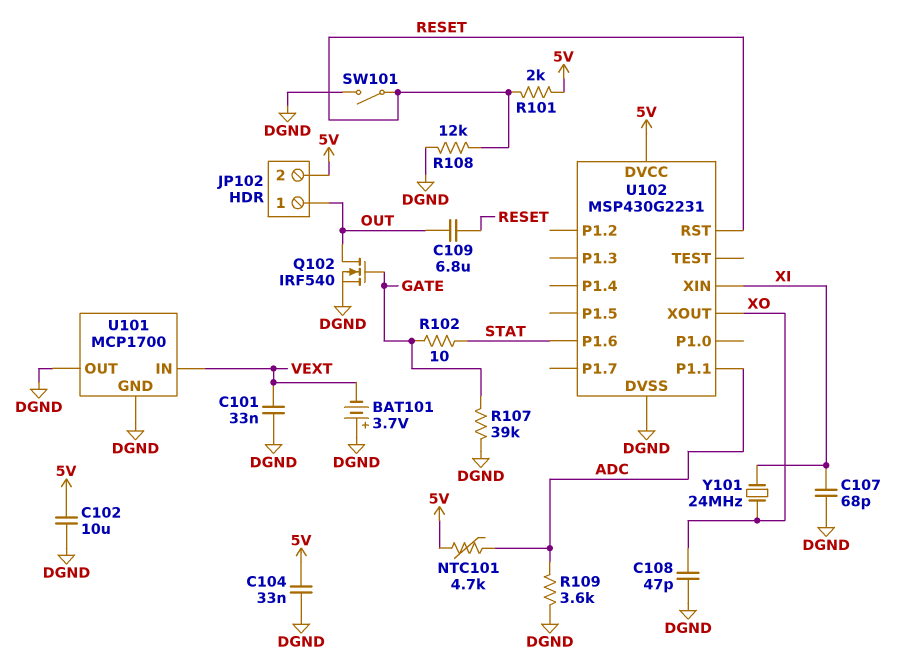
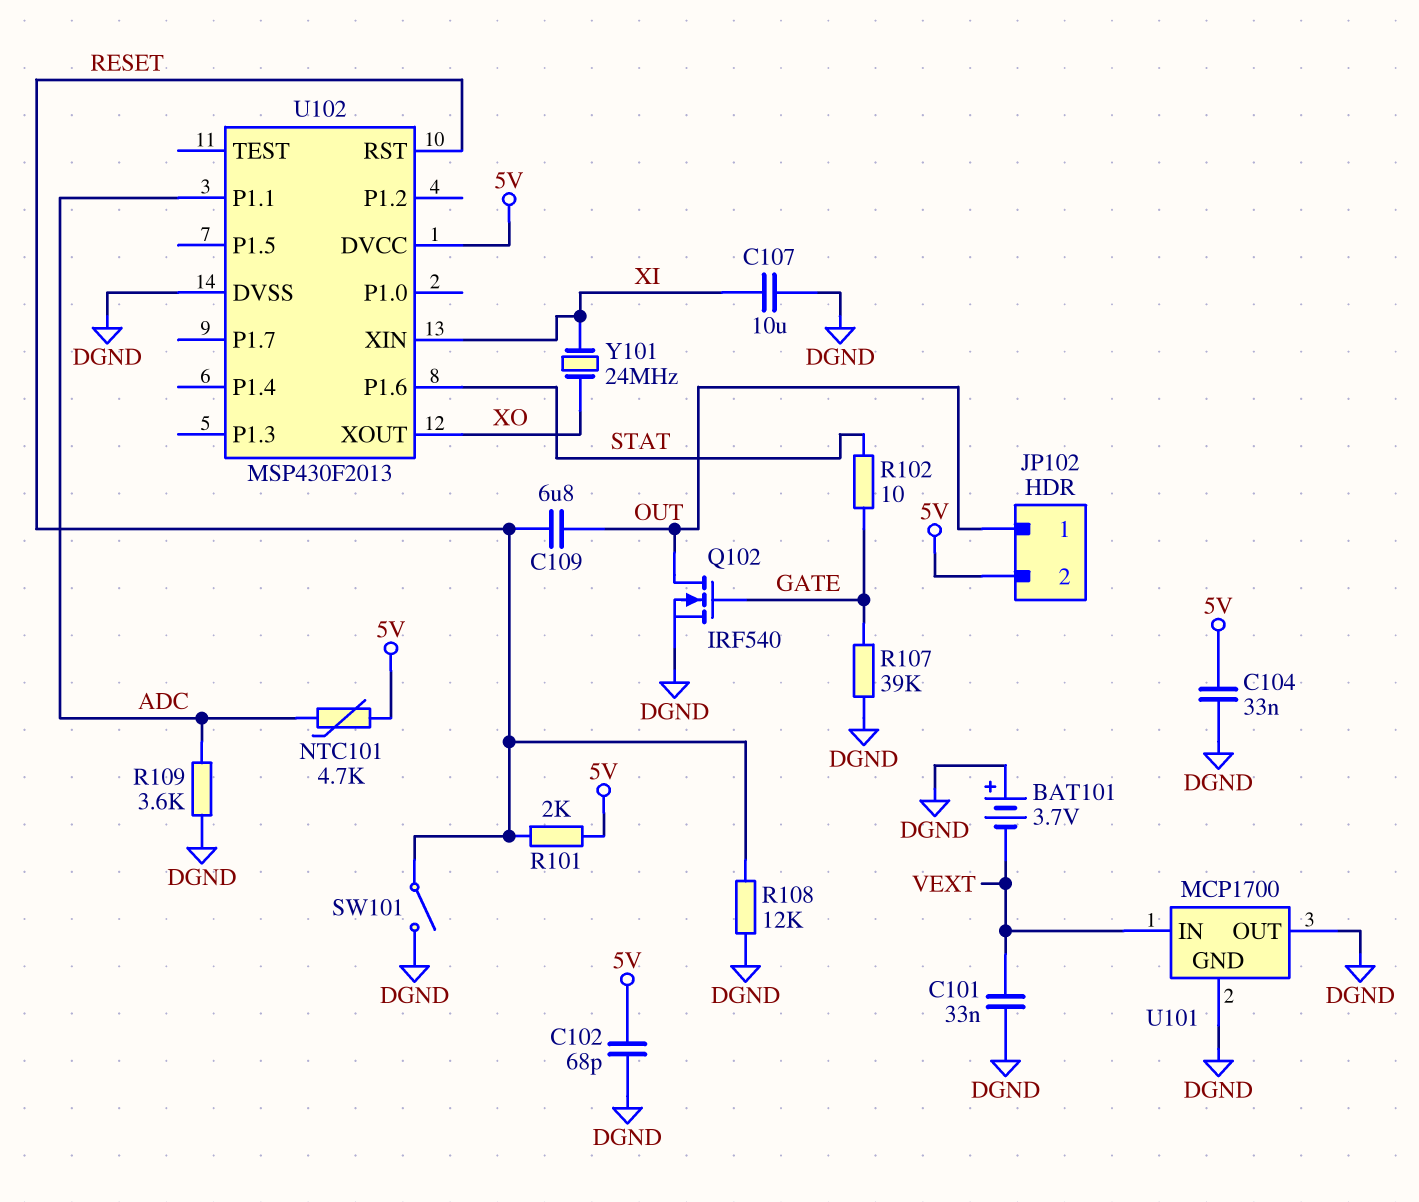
C102: 10uF (5V, DGND) -> 68pF (5V, DGND)
C107: 68pF (DGND, XI) -> 10uF (DGND, XI)
C108: 47pF (DGND, XO) -> none
U102: MSP430G2231 -> MSP430F2013

